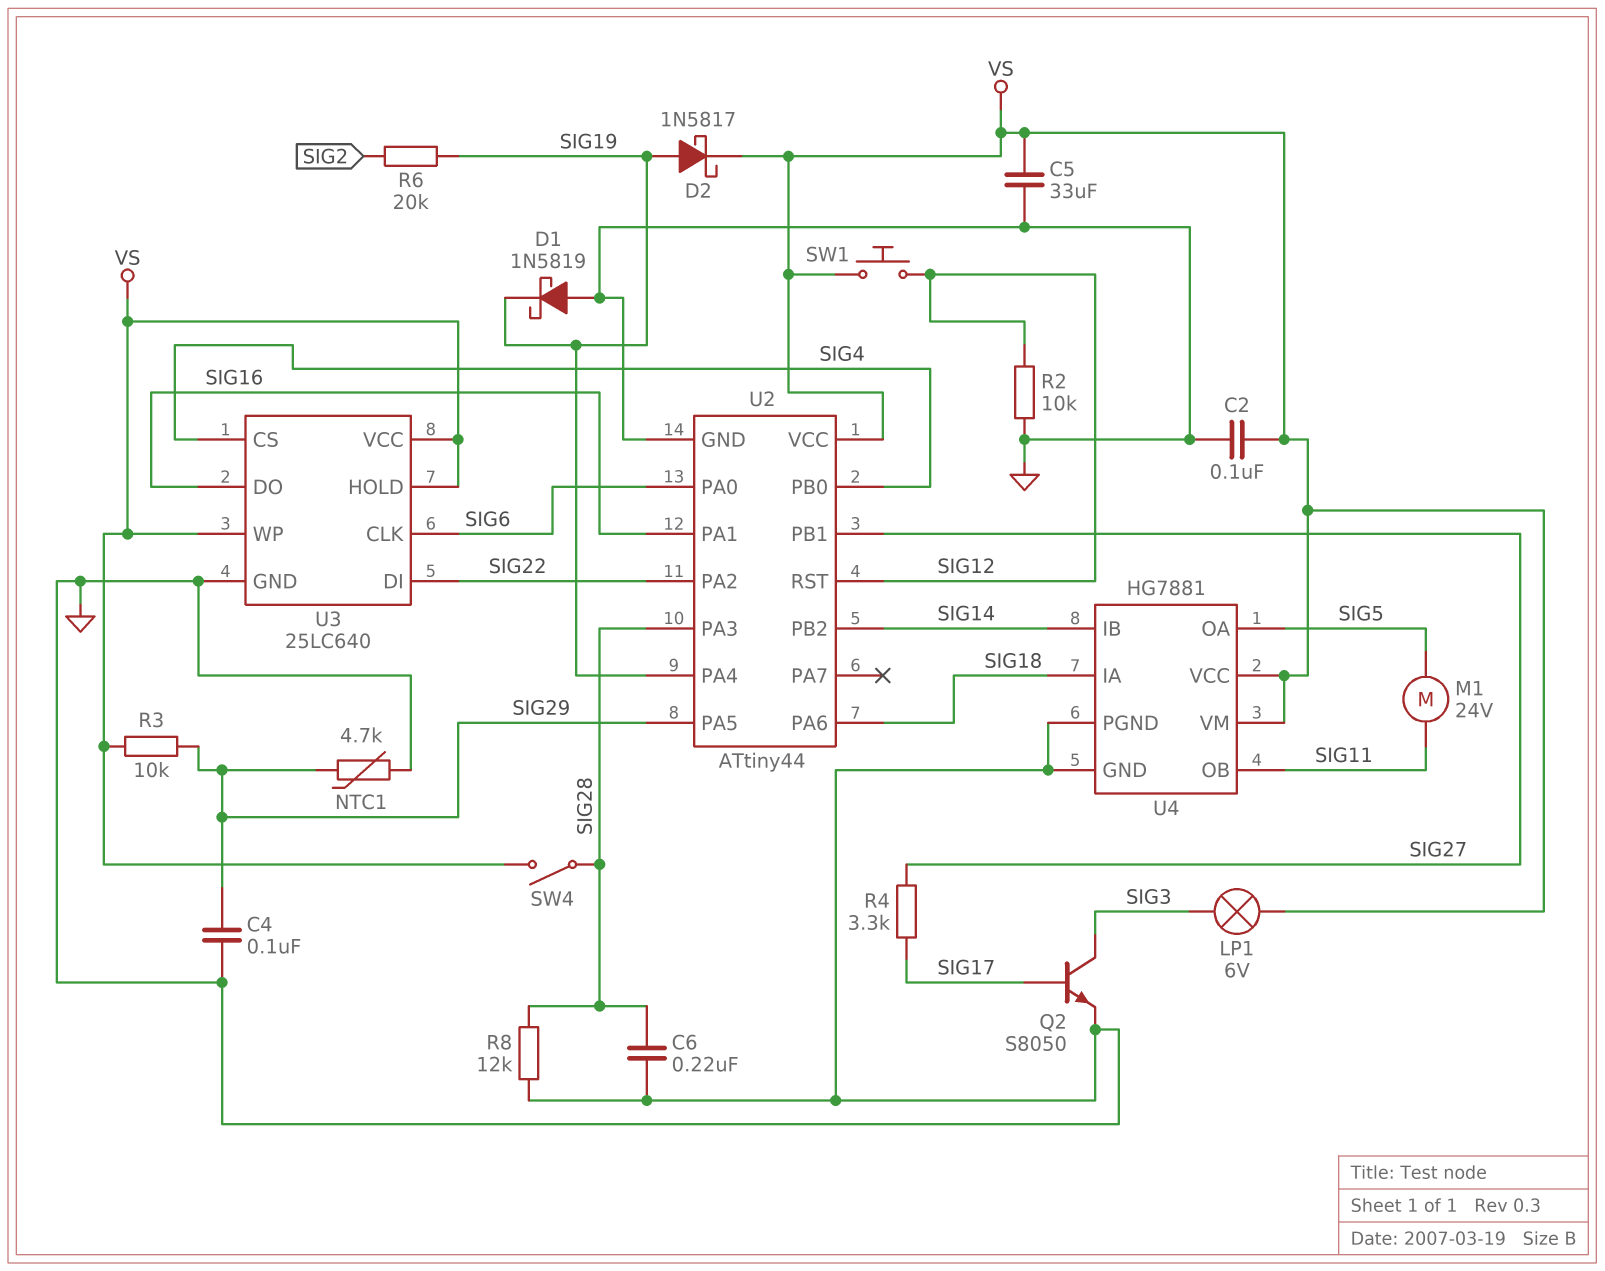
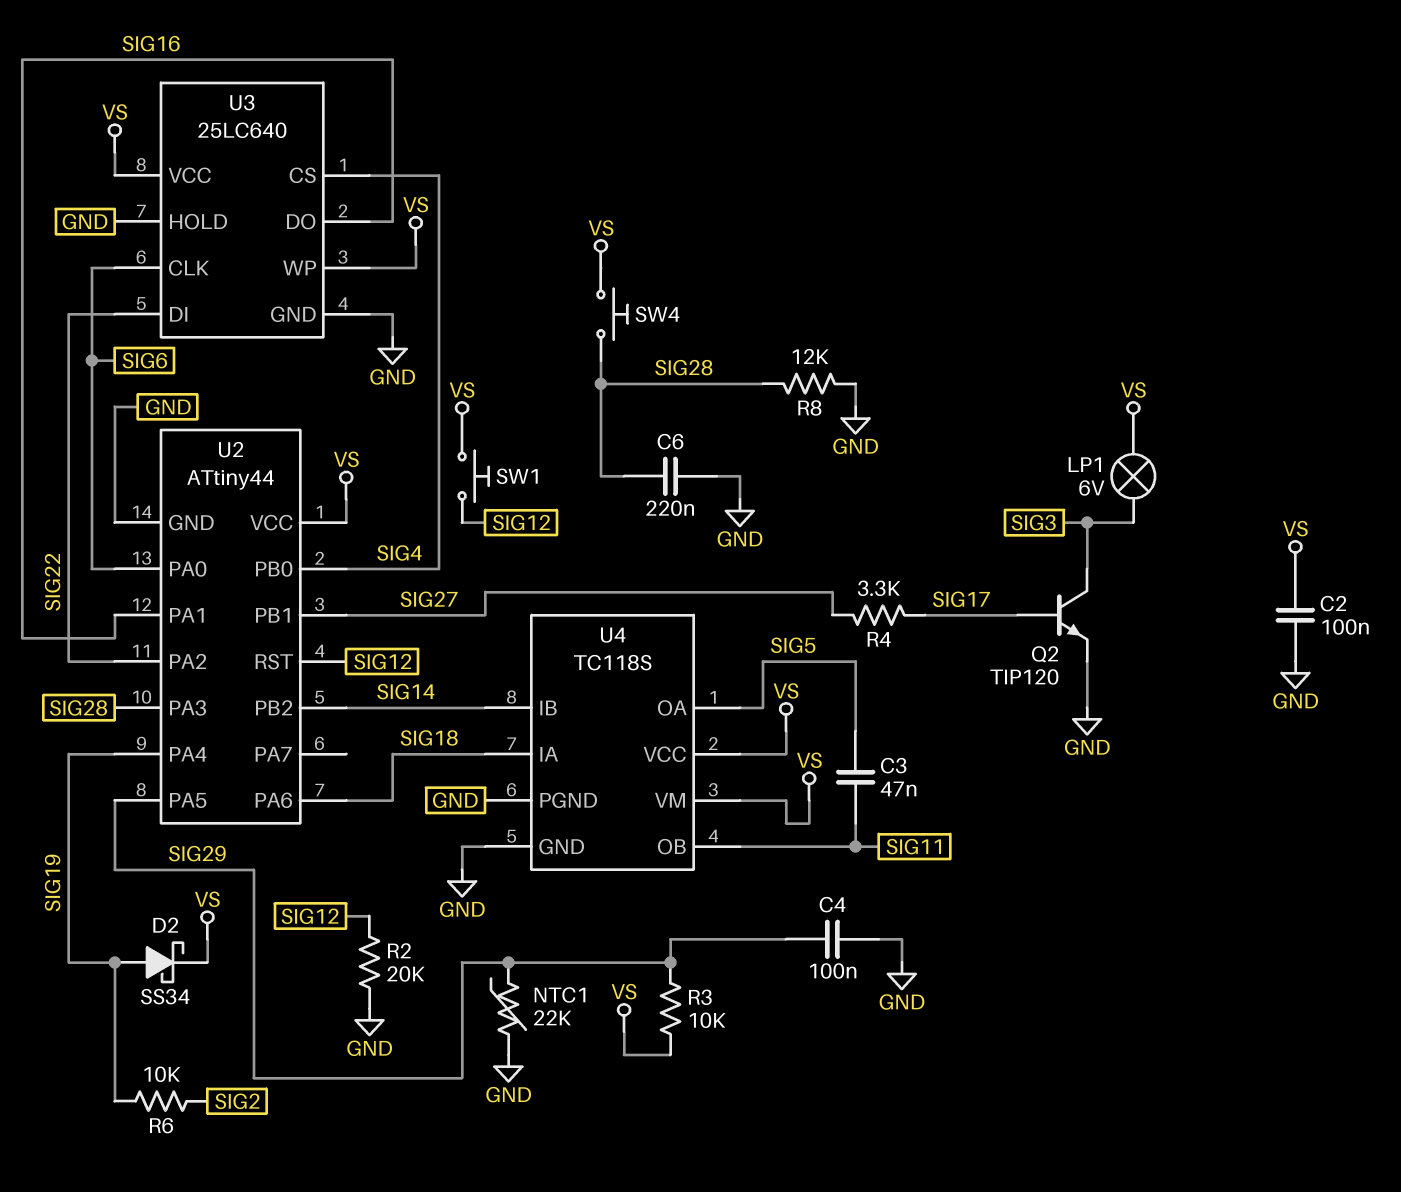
C3: none -> 47nF (SIG5, SIG11)
C5: 33uF (GND, VS) -> none
D1: schottky 1N5819 (A GND, K SIG19) -> none
D2: schottky 1N5817 (A SIG19, K VS) -> schottky SS34 (A SIG19, K VS)
M1: motor 24V (SIG5, SIG11) -> none
NTC1: 4.7k (GND, SIG29) -> 22k (GND, SIG29)
Q2: NPN S8050 (B SIG17, C SIG3, E GND) -> NPN TIP120 (B SIG17, C SIG3, E GND)
R2: 10k (GND, SIG12) -> 20k (GND, SIG12)
R6: 20k (SIG2, SIG19) -> 10k (SIG2, SIG19)
SW4: switch (SIG28, VS) -> button (SIG28, VS)
U3 pin HOLD: VS -> GND
U4: HG7881 -> TC118S

